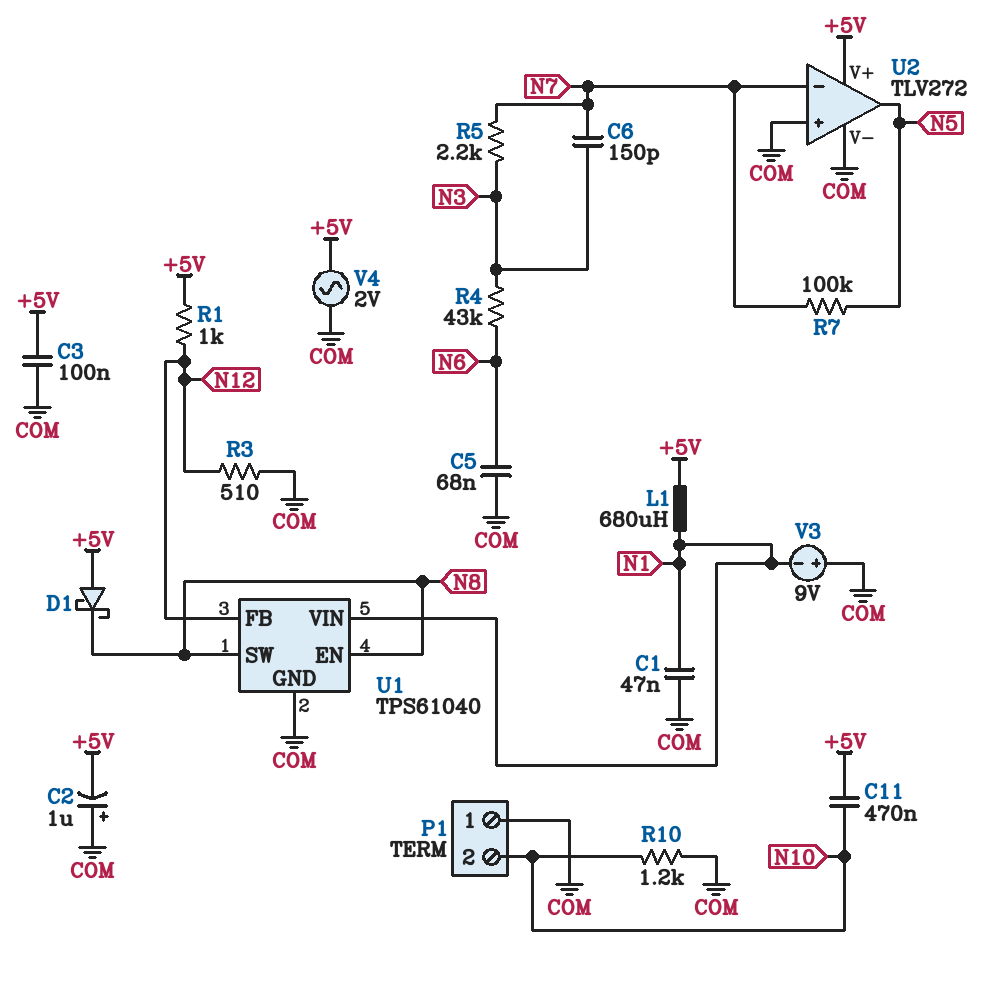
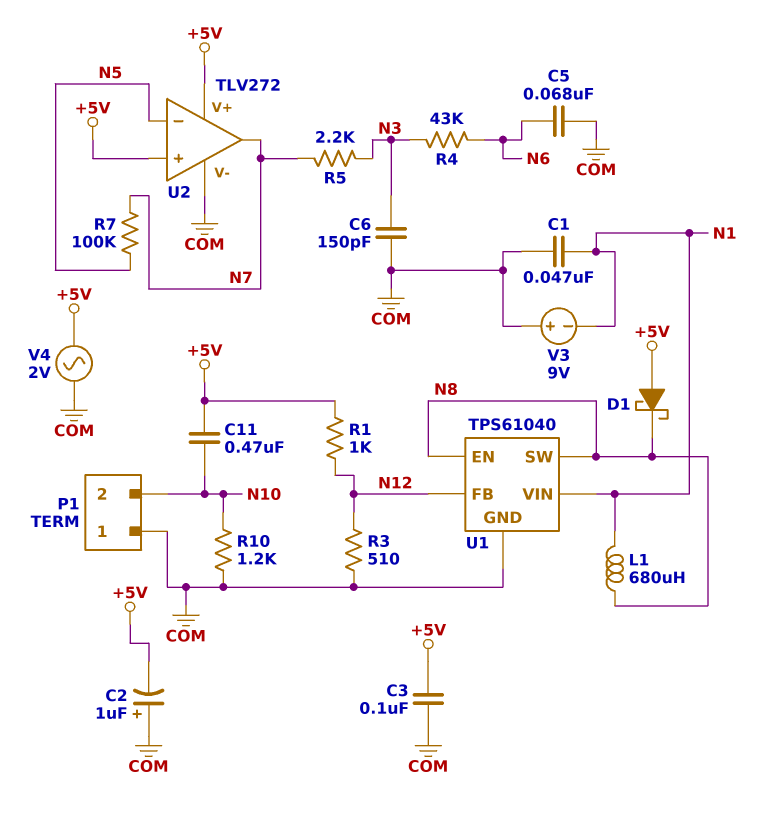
C6: 150pF (N3, N7) -> 150pF (COM, N3)
L1: 680uH (+5V, N1) -> 680uH (N1, N8)
U2 pin in+: COM -> +5V
U2 pin in-: N7 -> N5
U2 pin out: N5 -> N7

